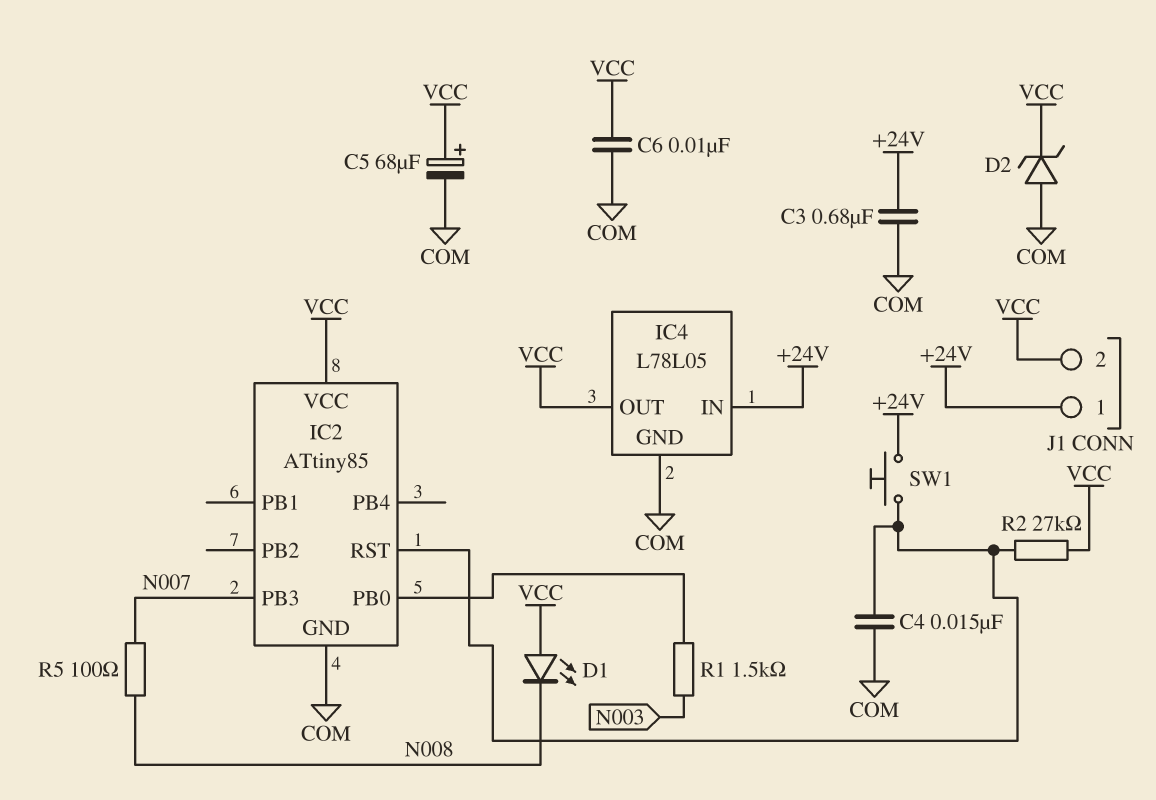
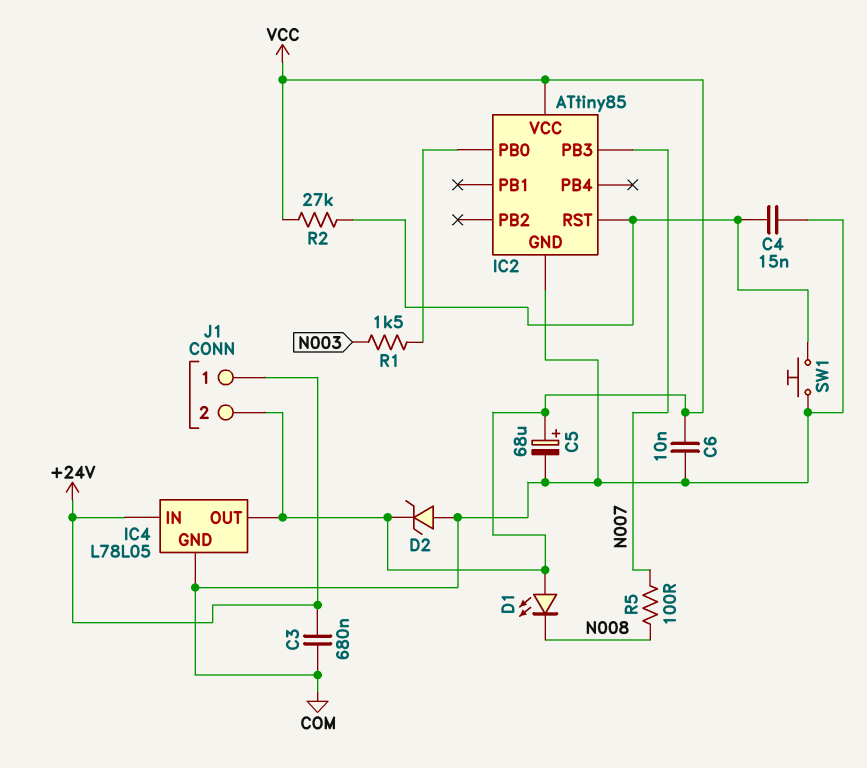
SW1: button (+24V, IC2/RST) -> button (COM, IC2/RST)

